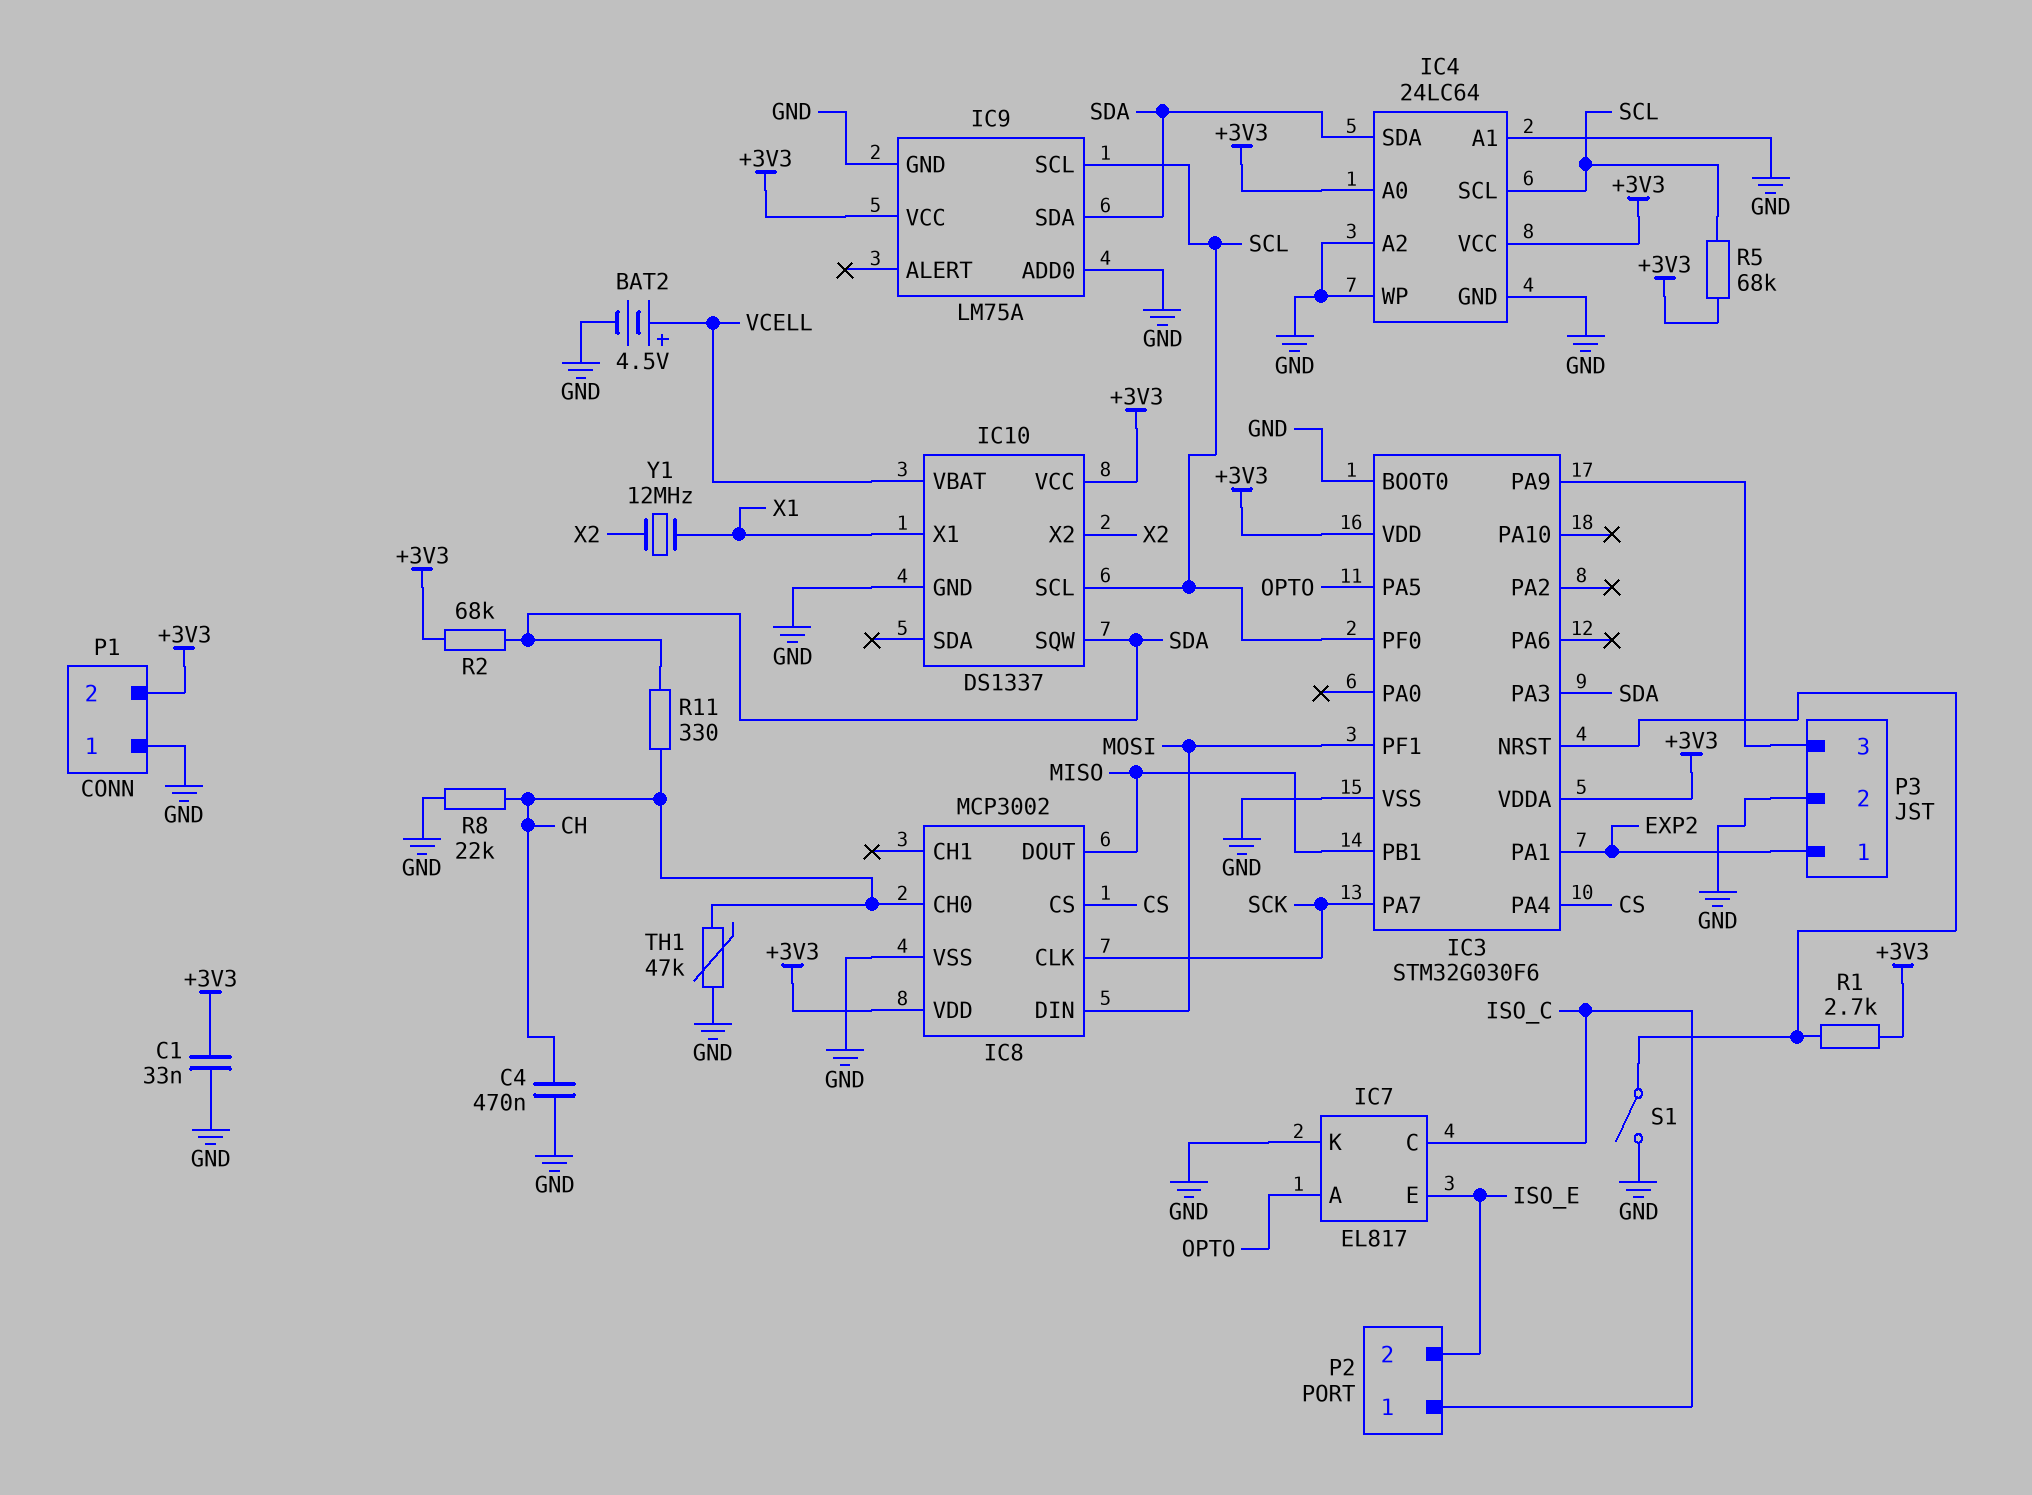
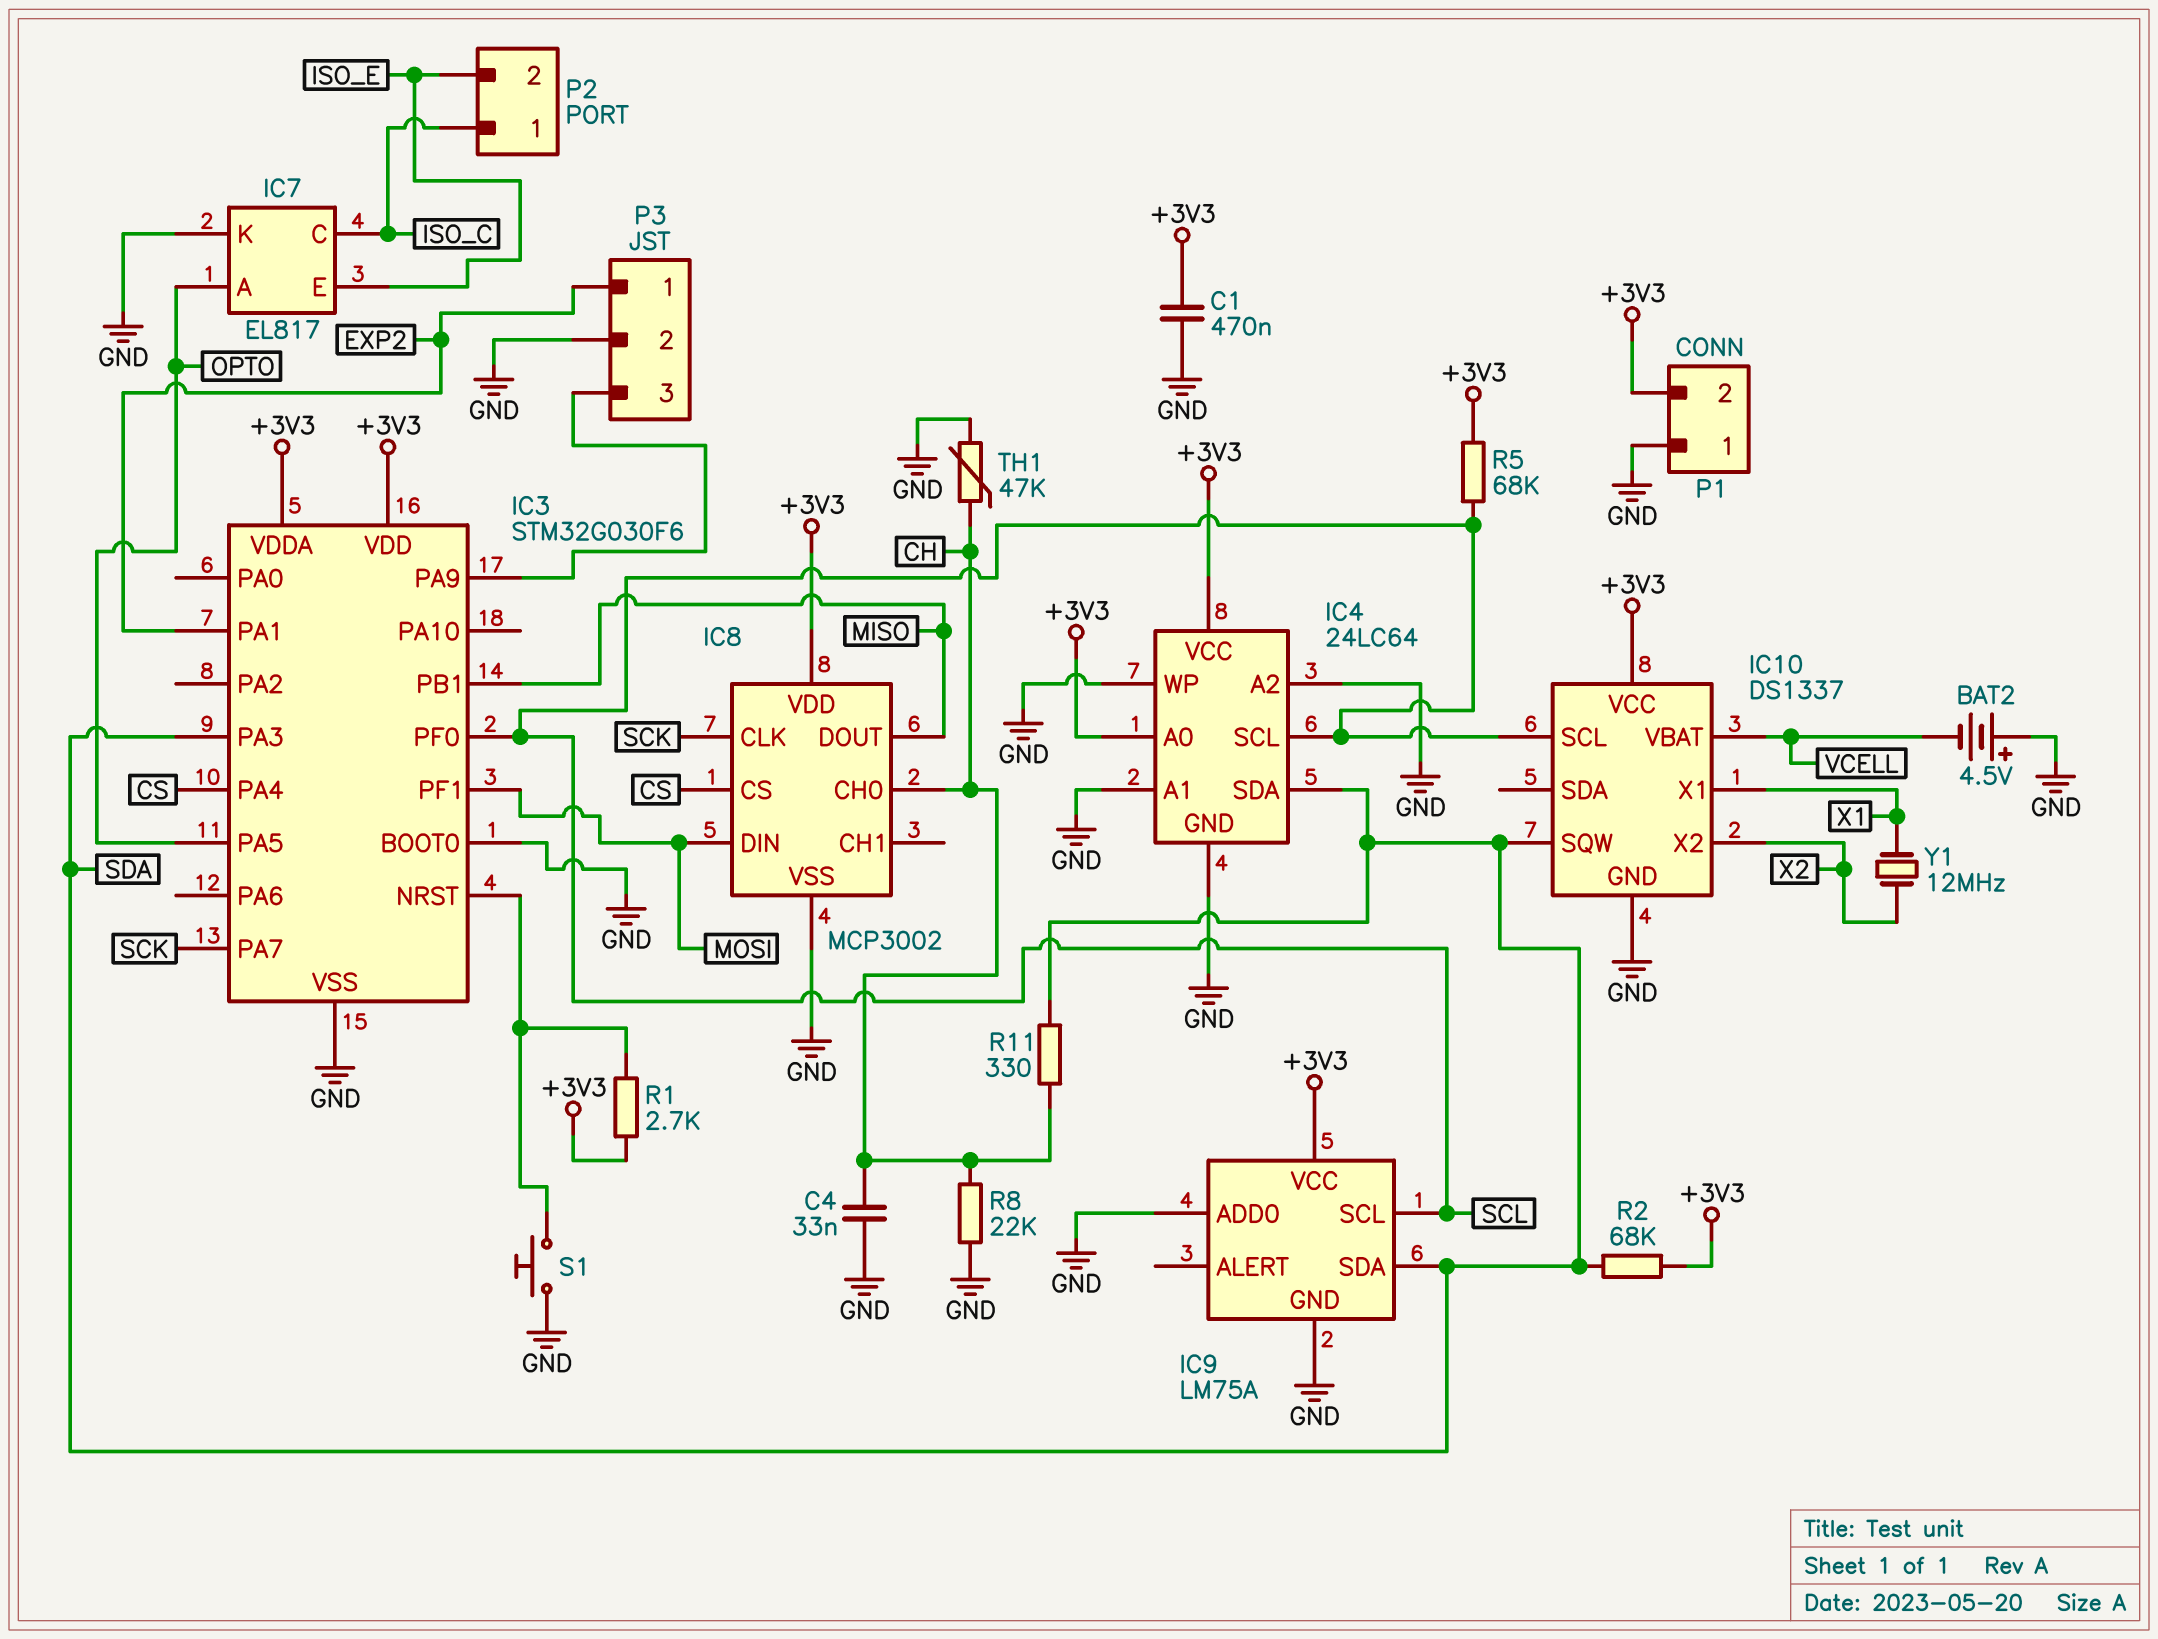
BAT2: 4.5V (plus VCELL, minus GND) -> 4.5V (plus GND, minus VCELL)
C1: 33nF (+3V3, GND) -> 470nF (+3V3, GND)
C4: 470nF (CH, GND) -> 33nF (CH, GND)
S1: switch (GND, IC3/NRST) -> button (GND, IC3/NRST)

